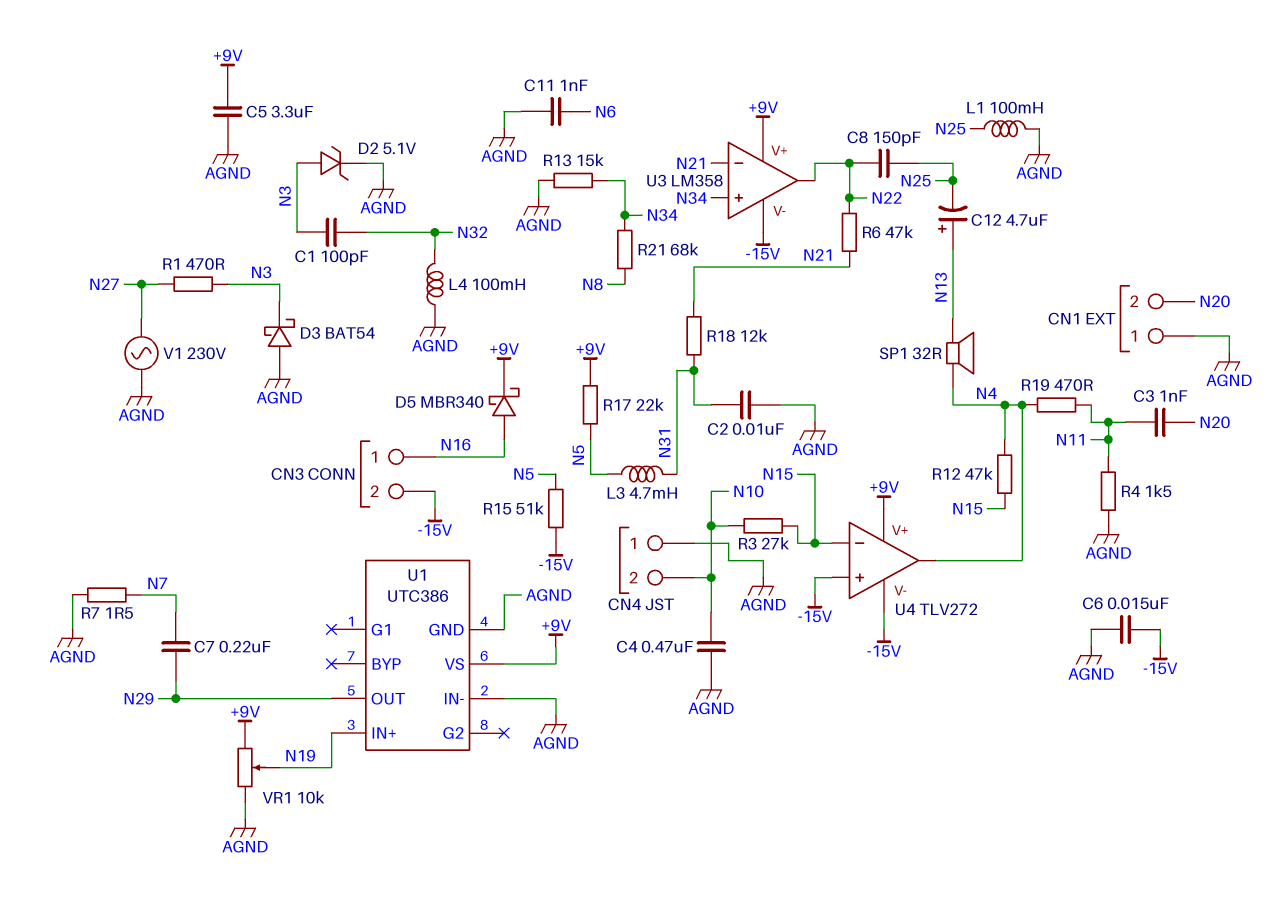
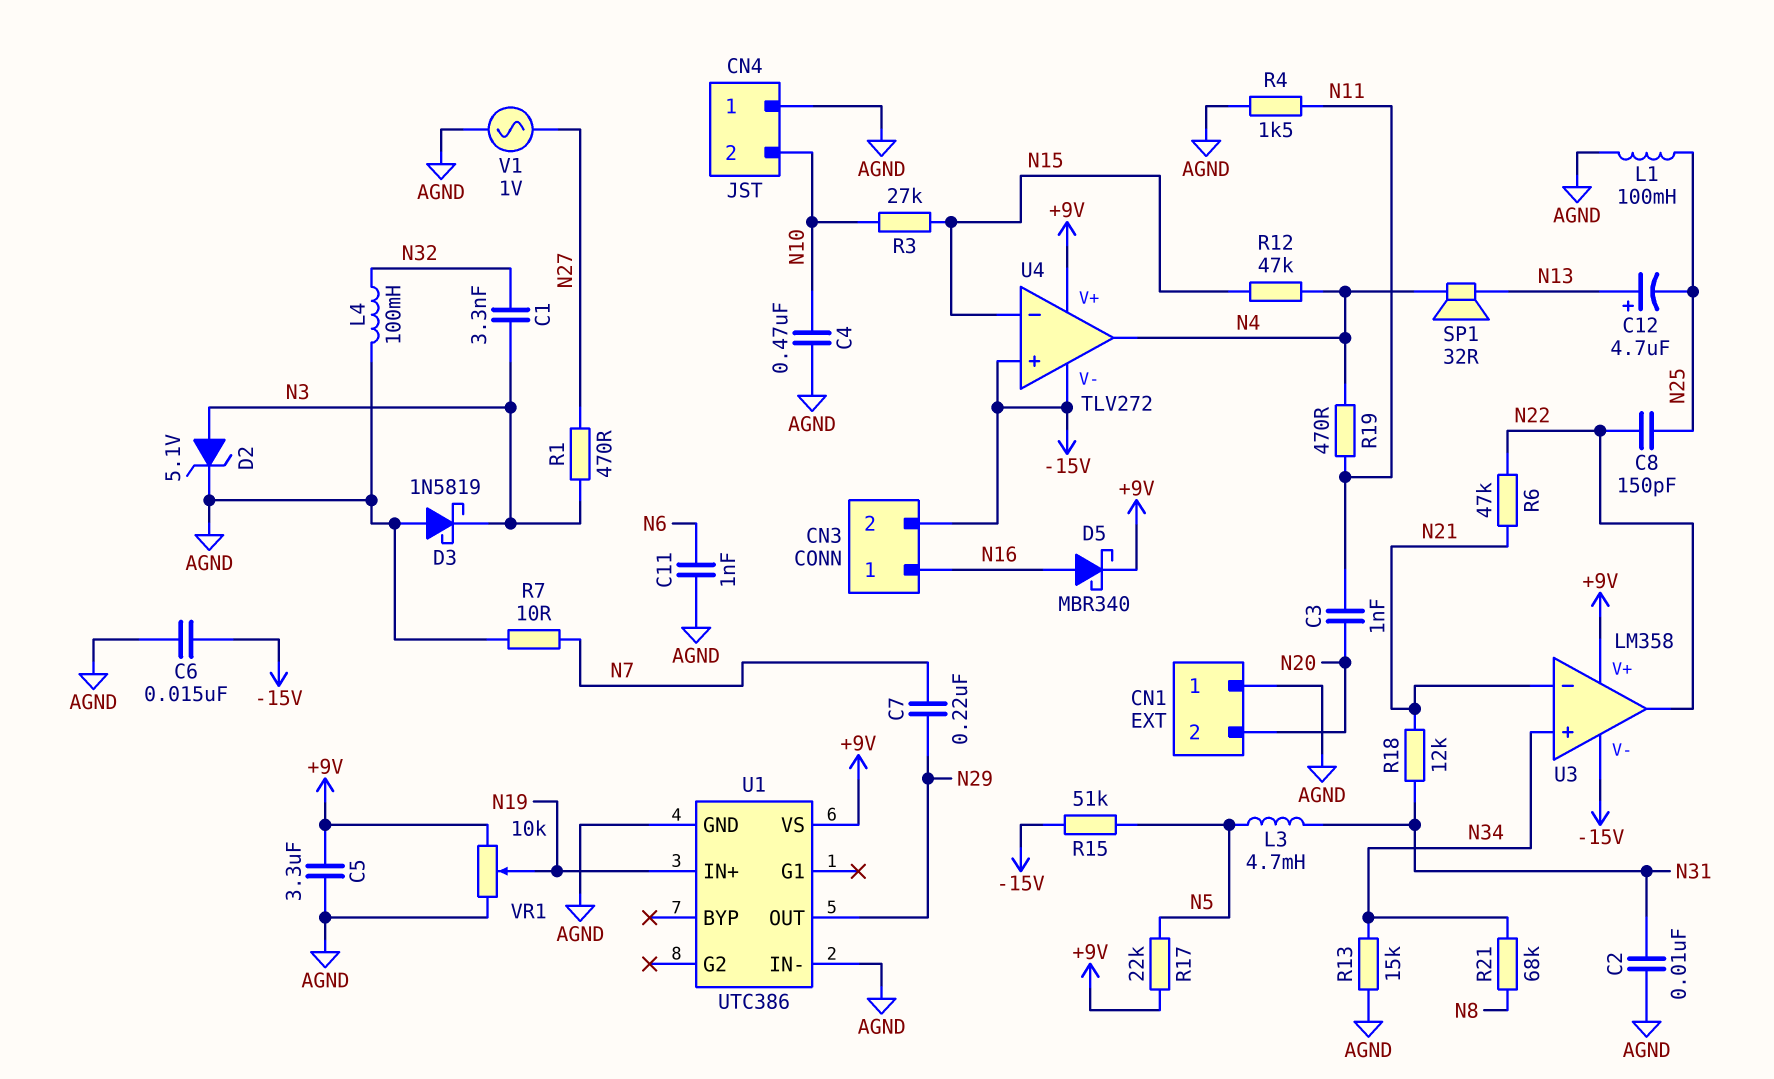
C1: 100pF (N3, N32) -> 3.3nF (N3, N32)
D3: schottky BAT54 (A AGND, K N3) -> schottky 1N5819 (A AGND, K N3)
R7: 1.5 (AGND, N7) -> 10 (AGND, N7)
V1: AC 230V (AGND, N27) -> AC 1V (AGND, N27)

